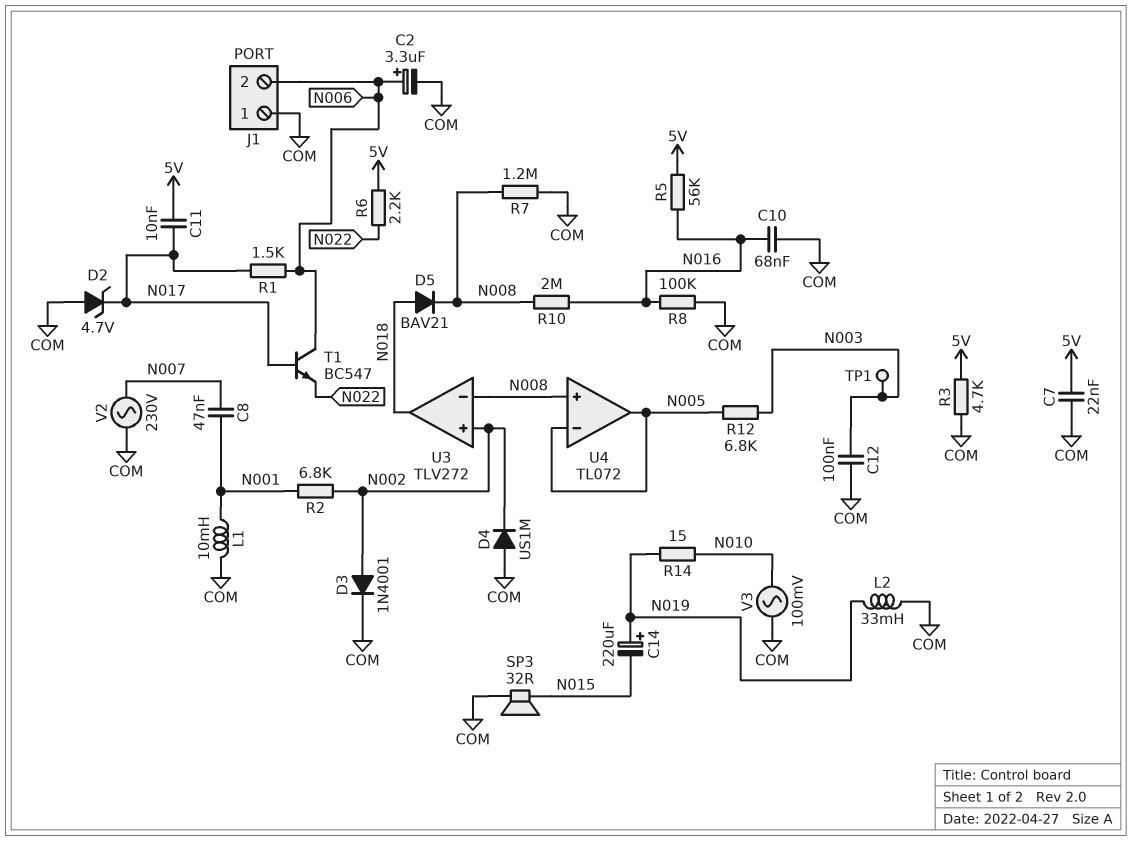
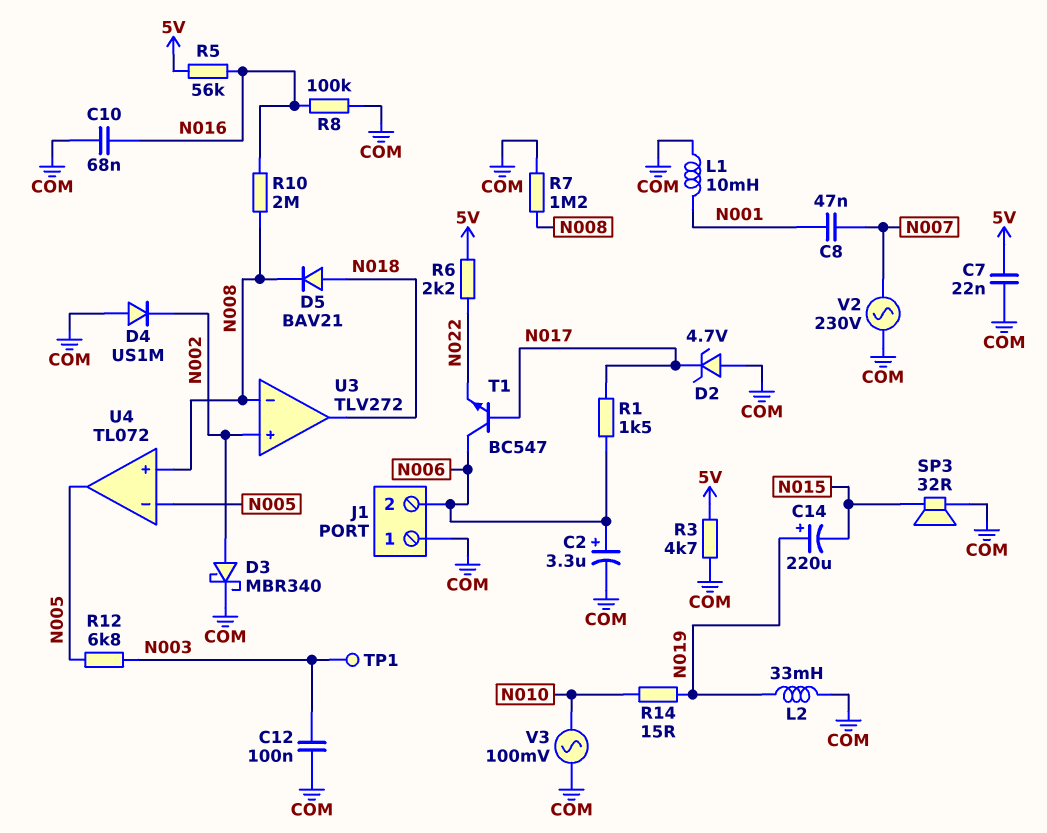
C11: 10nF (5V, N017) -> none
D3: diode 1N4001 (A N002, K COM) -> schottky MBR340 (A N002, K COM)
R2: 6.8k (N001, N002) -> none

